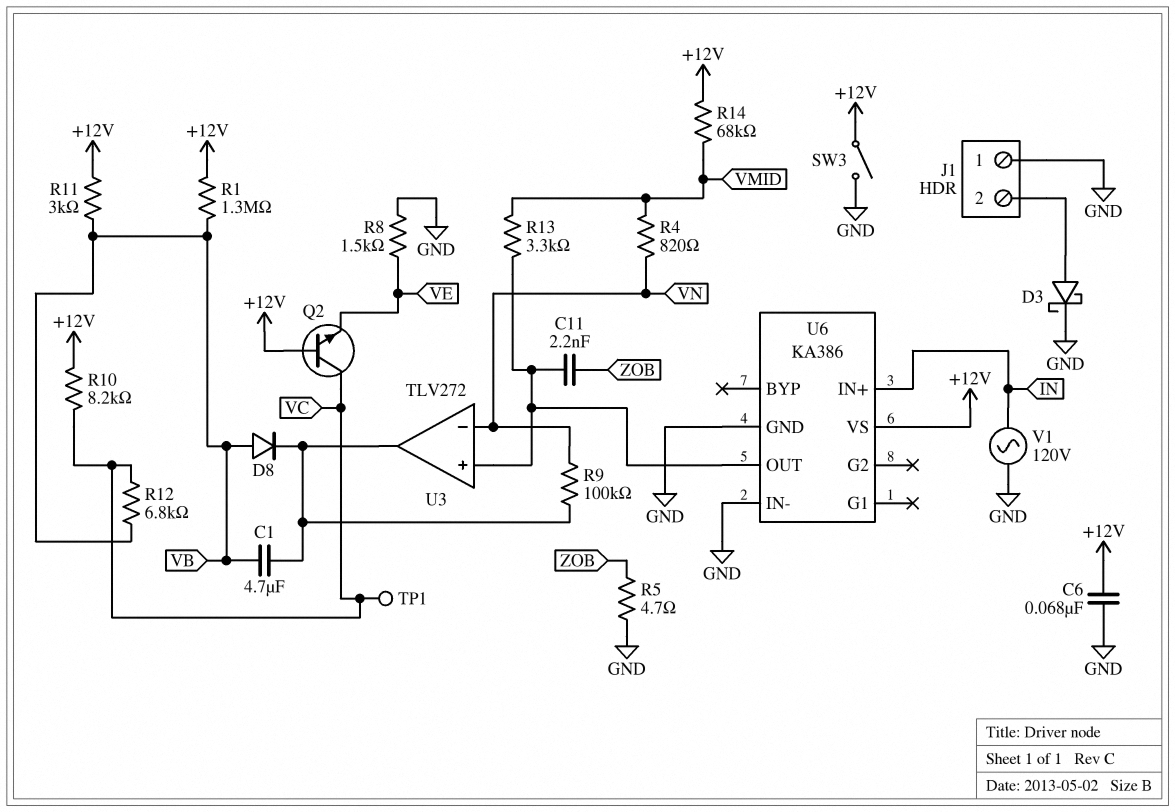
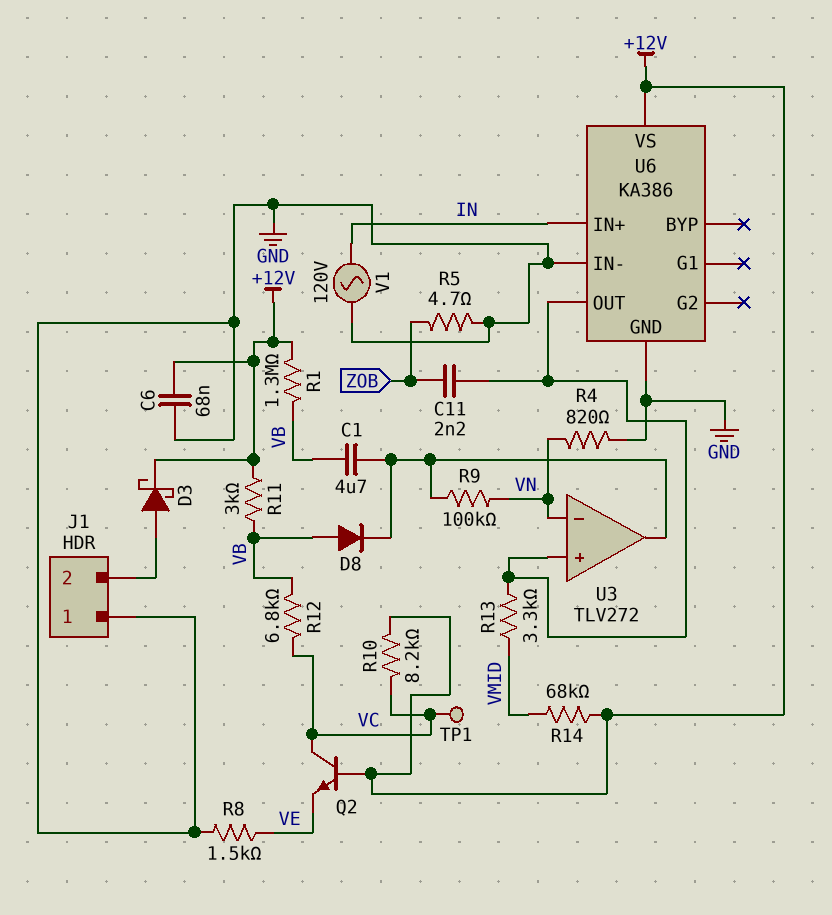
D3: schottky (A J1/2, K GND) -> schottky (A J1/2, K +12V)
R4: 820 (VMID, VN) -> 820 (GND, VN)
SW3: switch (+12V, GND) -> none

